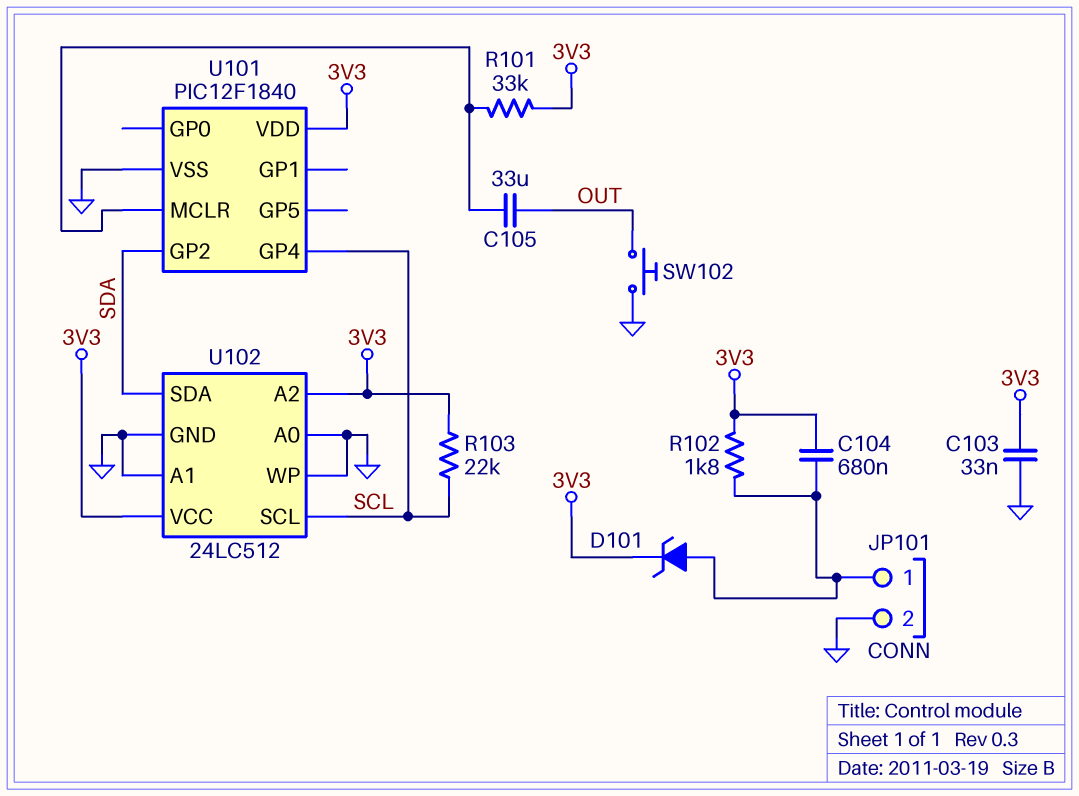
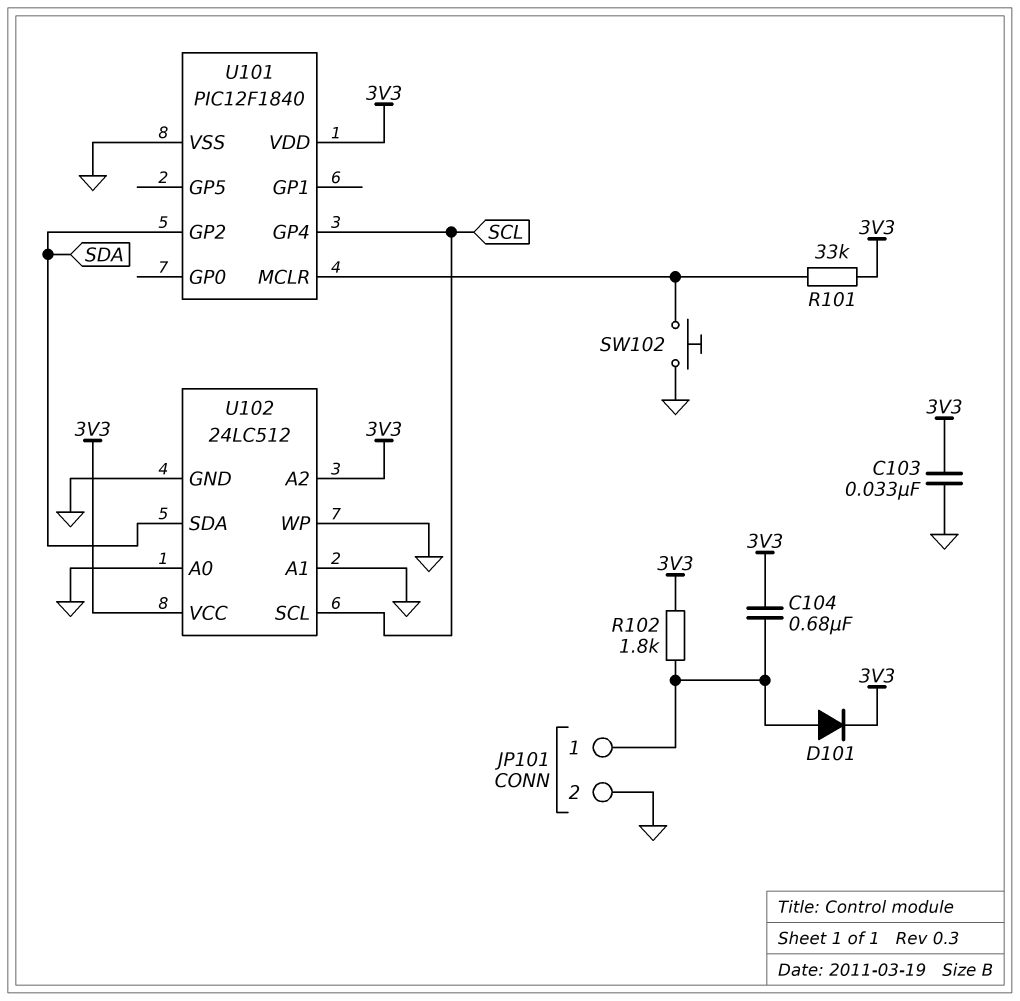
C105: 33uF (OUT, U101/MCLR) -> none
D101: zener (A JP101/1, K 3V3) -> diode (A JP101/1, K 3V3)
R103: 22k (3V3, SCL) -> none
SW102: button (GND, OUT) -> button (GND, U101/MCLR)

